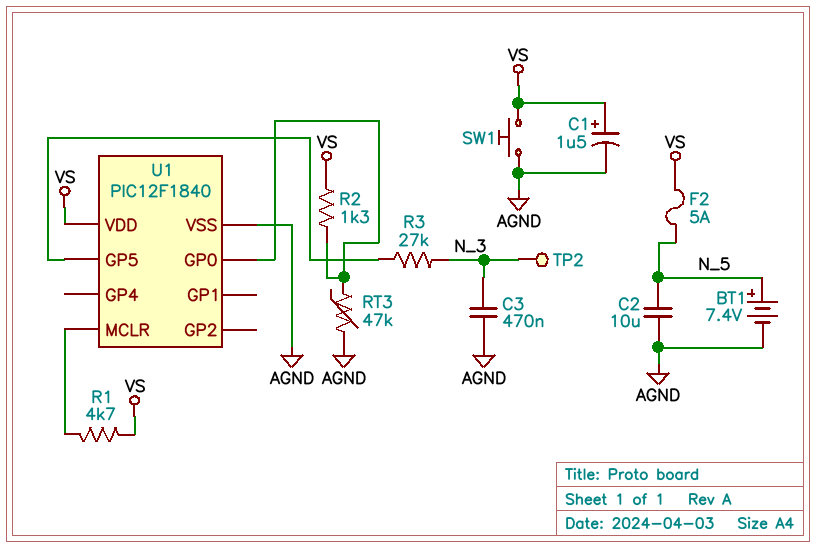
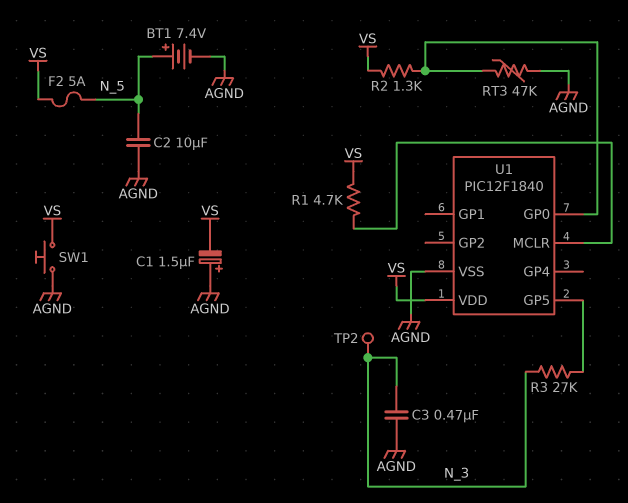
C1: 1.5uF (plus VS, minus AGND) -> 1.5uF (plus AGND, minus VS)

